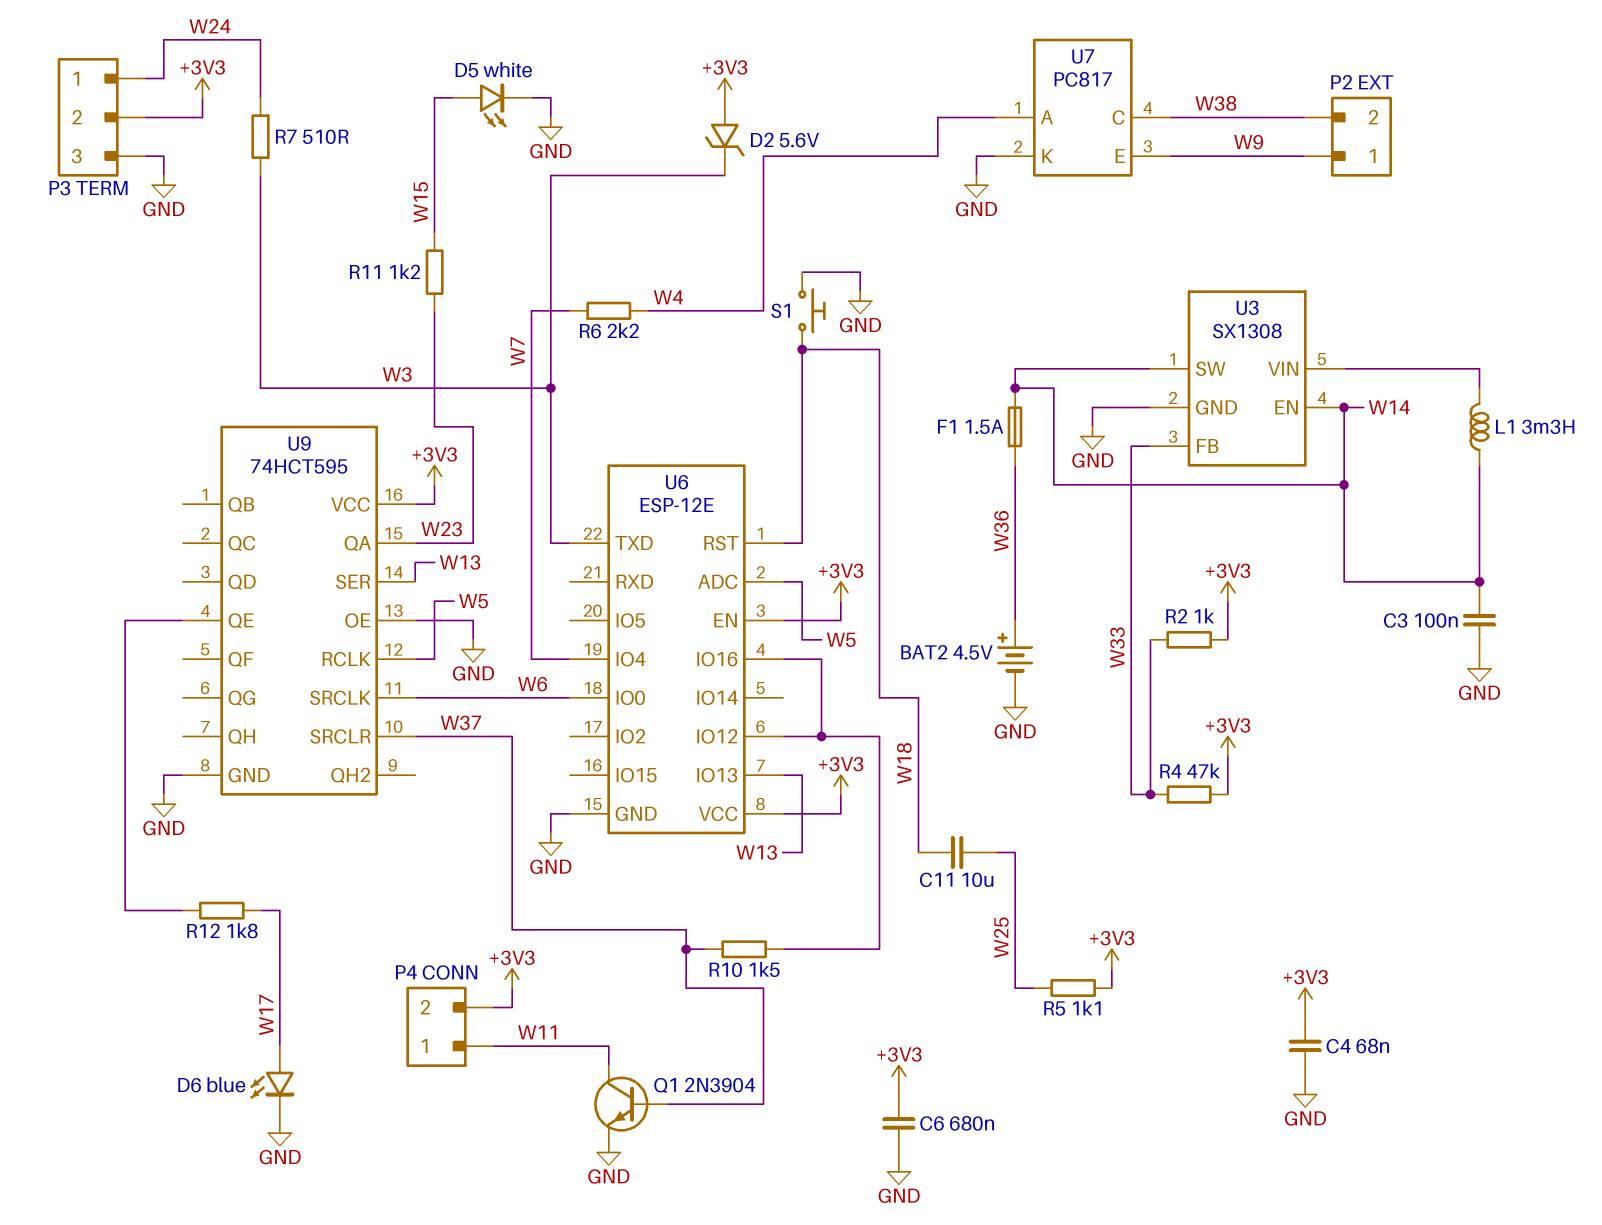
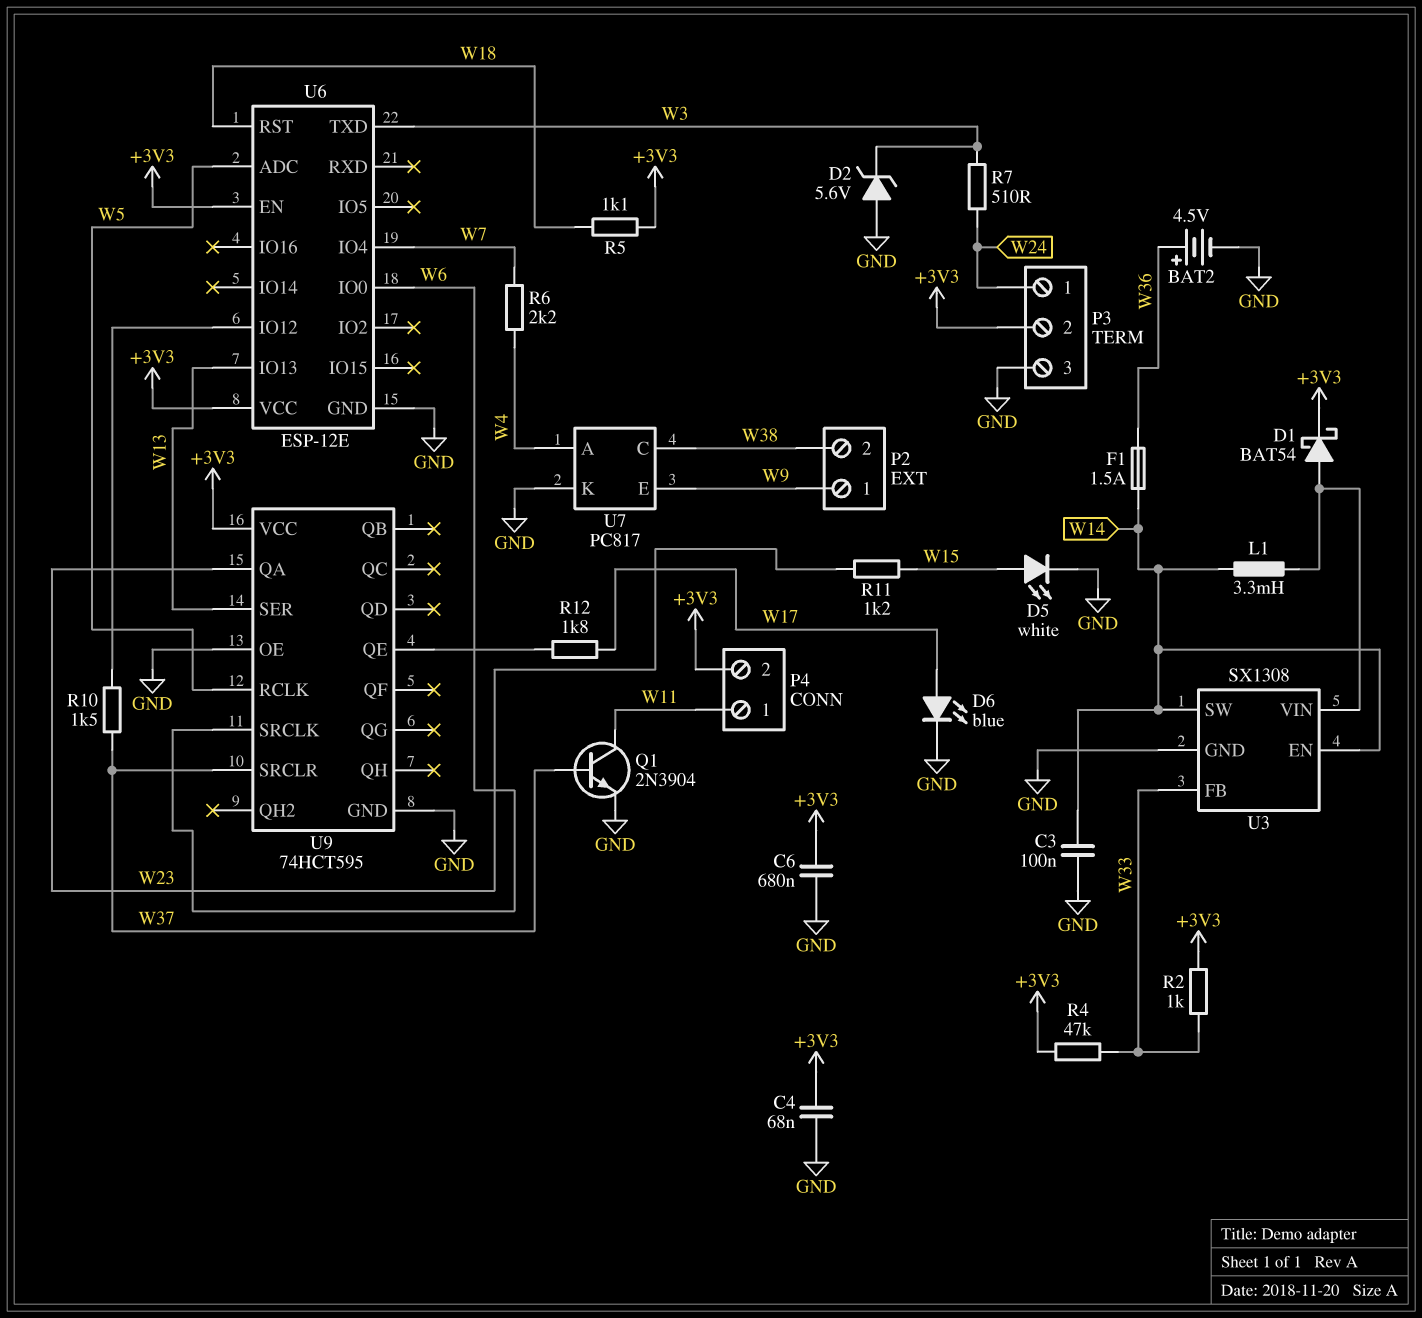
C11: 10uF (W18, W25) -> none
D1: none -> schottky BAT54 (A U3/VIN, K +3V3)
D2: zener 5.6V (A +3V3, K W3) -> zener 5.6V (A GND, K W3)
R5: 1.1k (+3V3, W25) -> 1.1k (+3V3, W18)
S1: button (GND, W18) -> none
U6 pin IO16: U6/IO12 -> none

